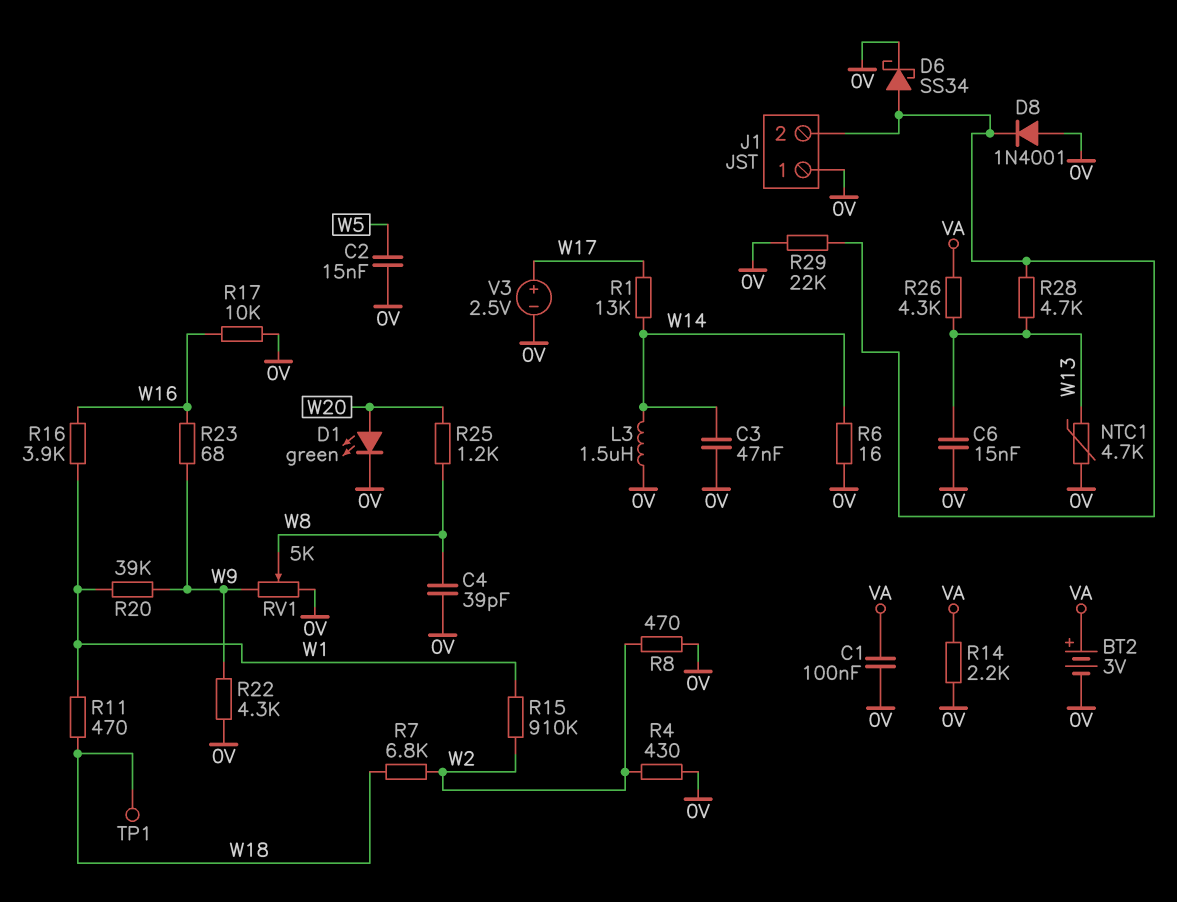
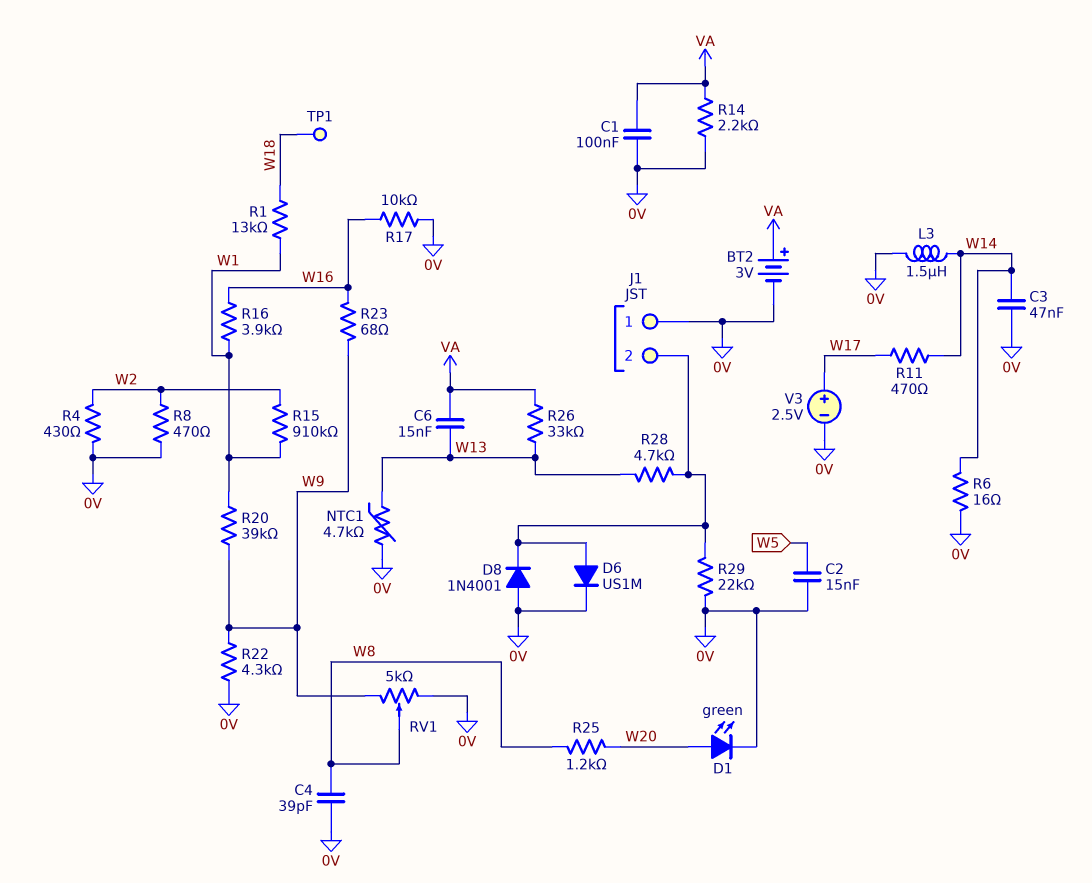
C6: 15nF (0V, W13) -> 15nF (VA, W13)
D6: schottky SS34 (A J1/2, K 0V) -> diode US1M (A J1/2, K 0V)
R1: 13k (W14, W17) -> 13k (W1, W18)
R7: 6.8k (W2, W18) -> none
R11: 470 (W1, W18) -> 470 (W14, W17)
R26: 4.3k (VA, W13) -> 33k (VA, W13)

